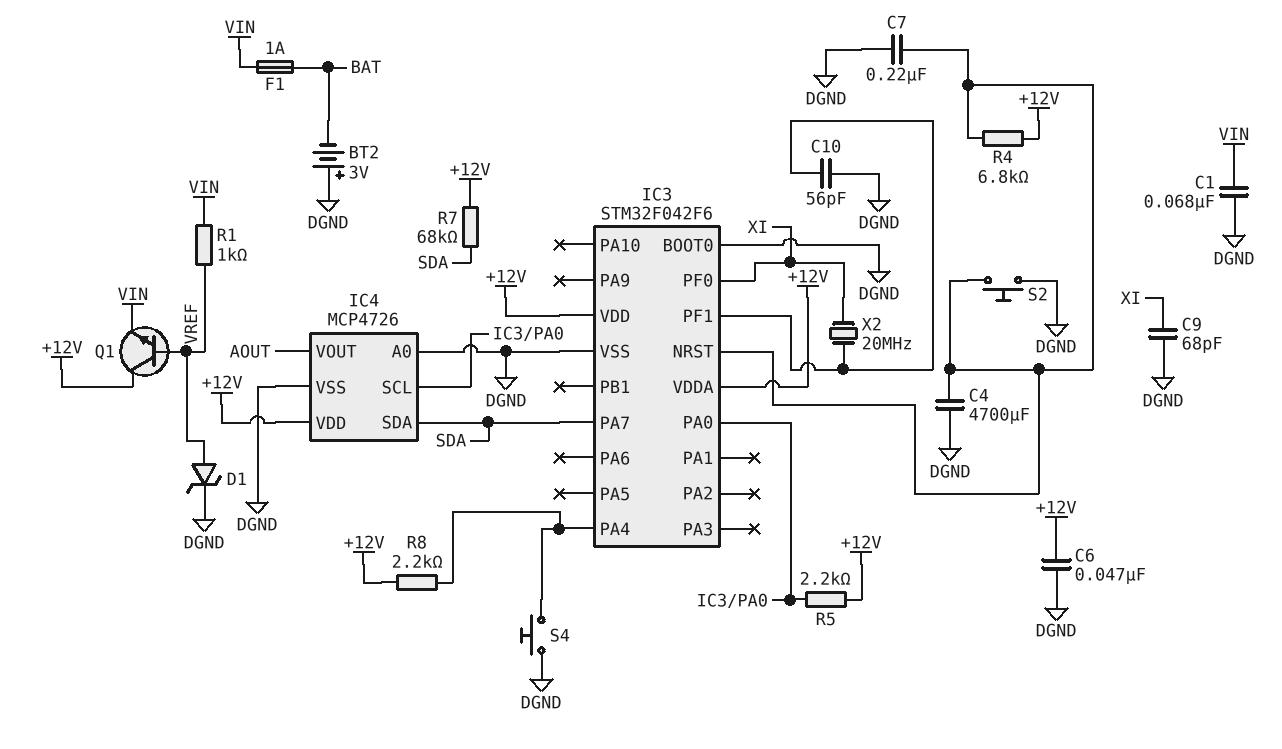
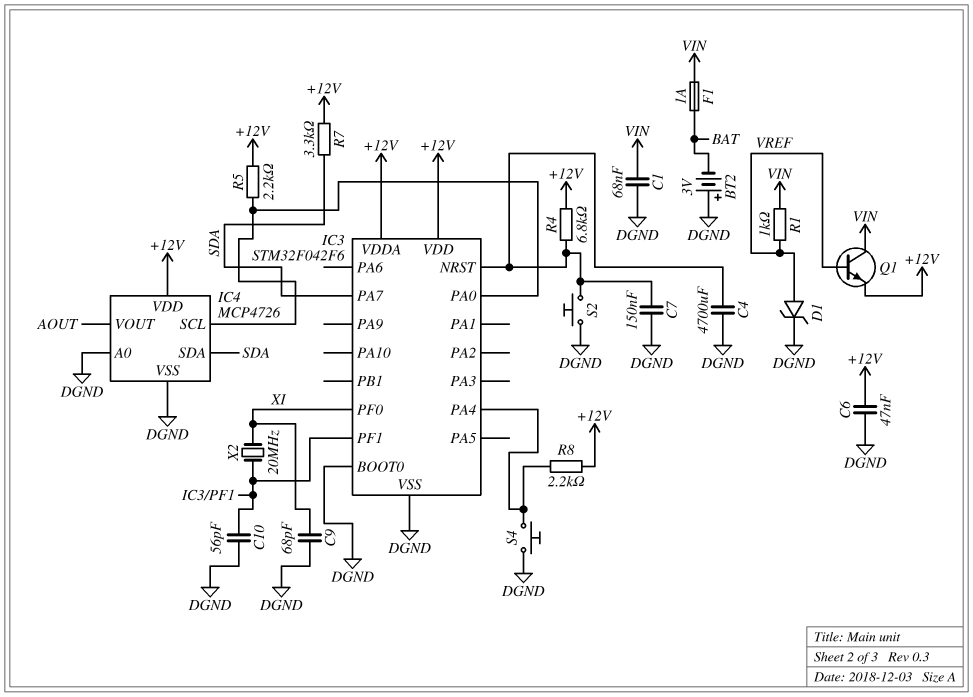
C7: 220nF (DGND, IC3/NRST) -> 150nF (DGND, IC3/NRST)
Q1: NPN (B VREF, C +12V, E VIN) -> NPN (B VREF, C VIN, E +12V)
R7: 68k (+12V, SDA) -> 3.3k (+12V, SDA)

